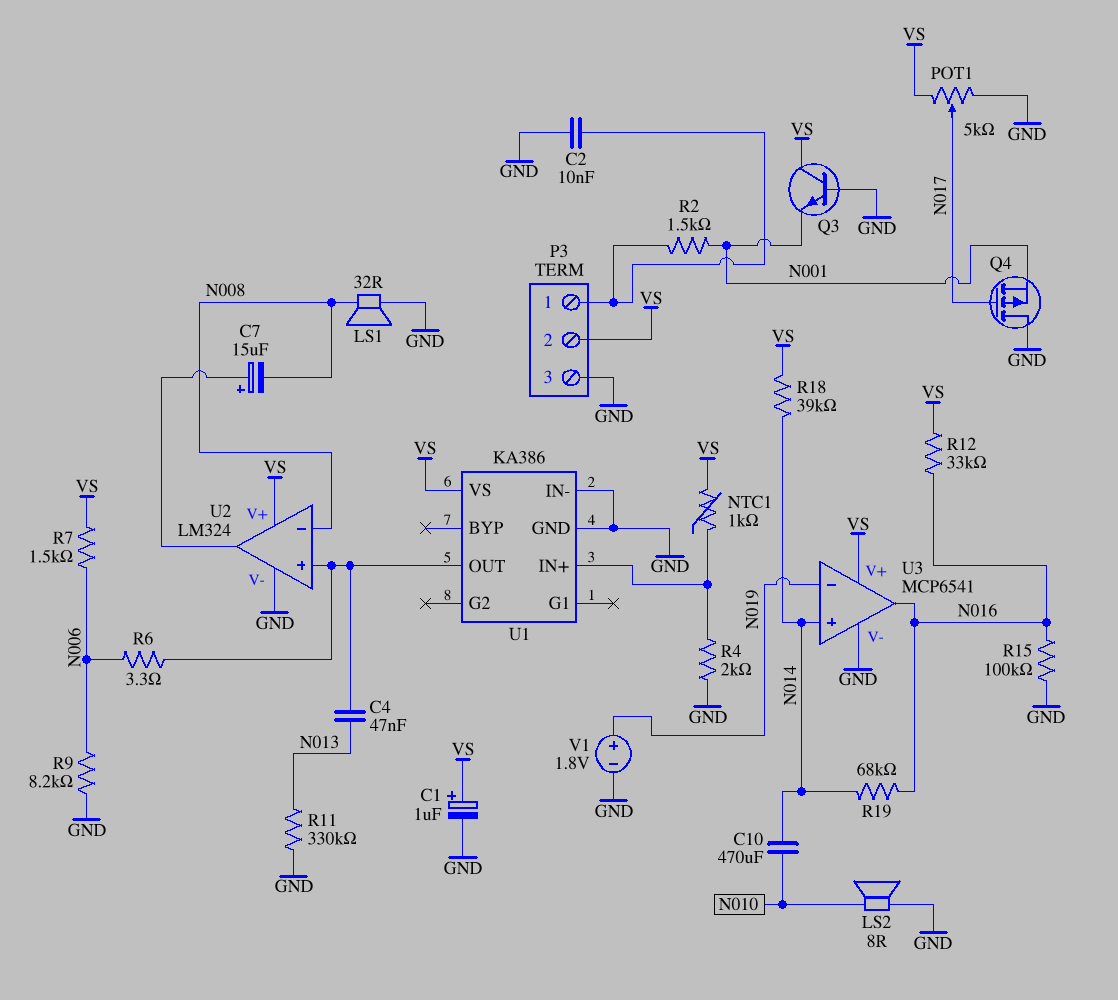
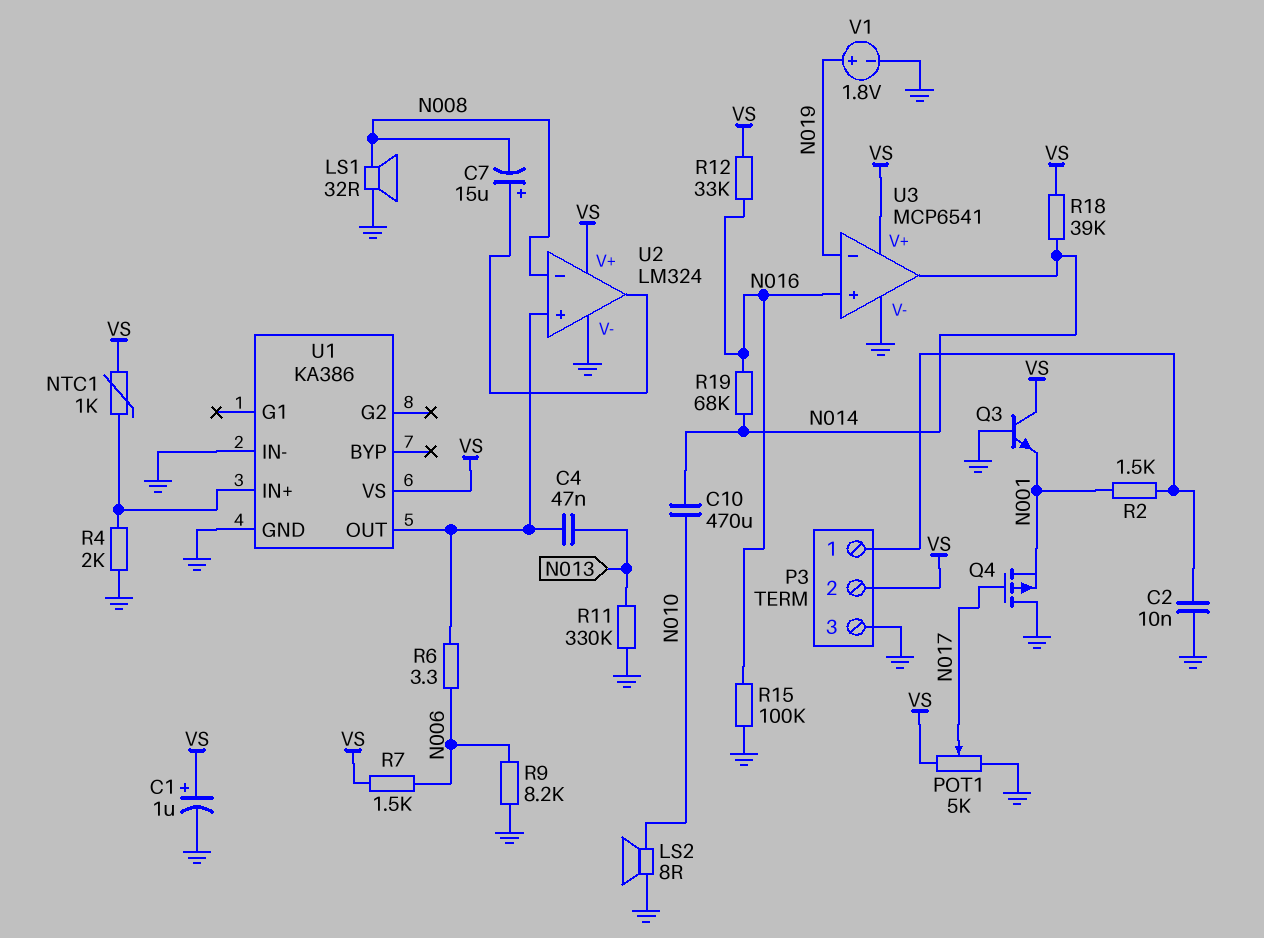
U3 pin in+: N014 -> N016
U3 pin out: N016 -> N014

